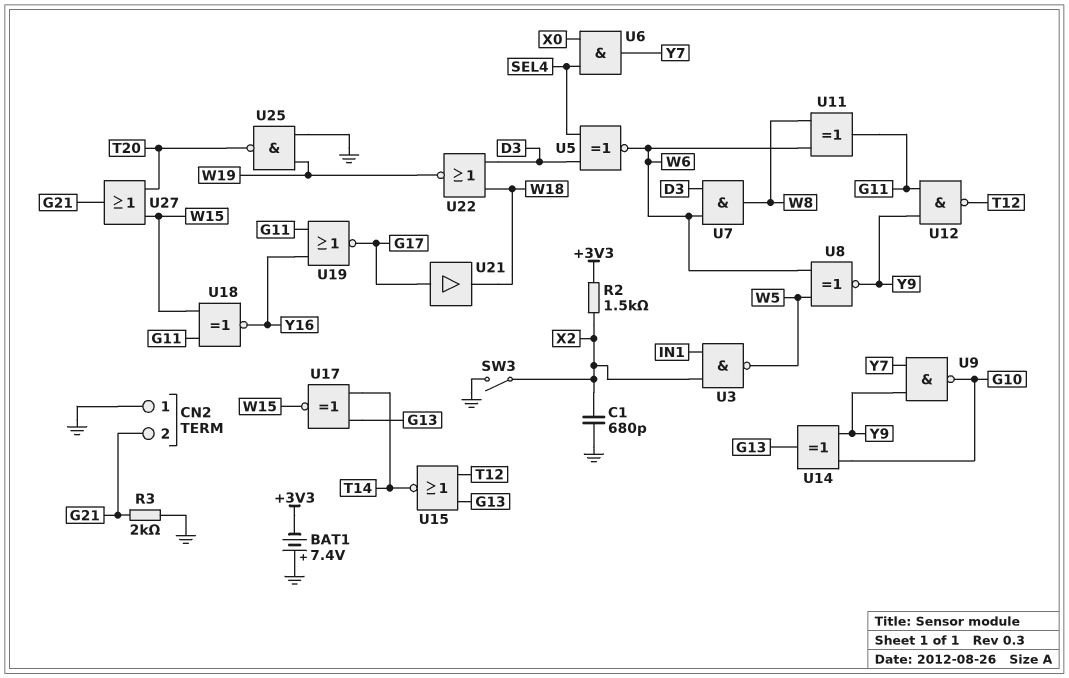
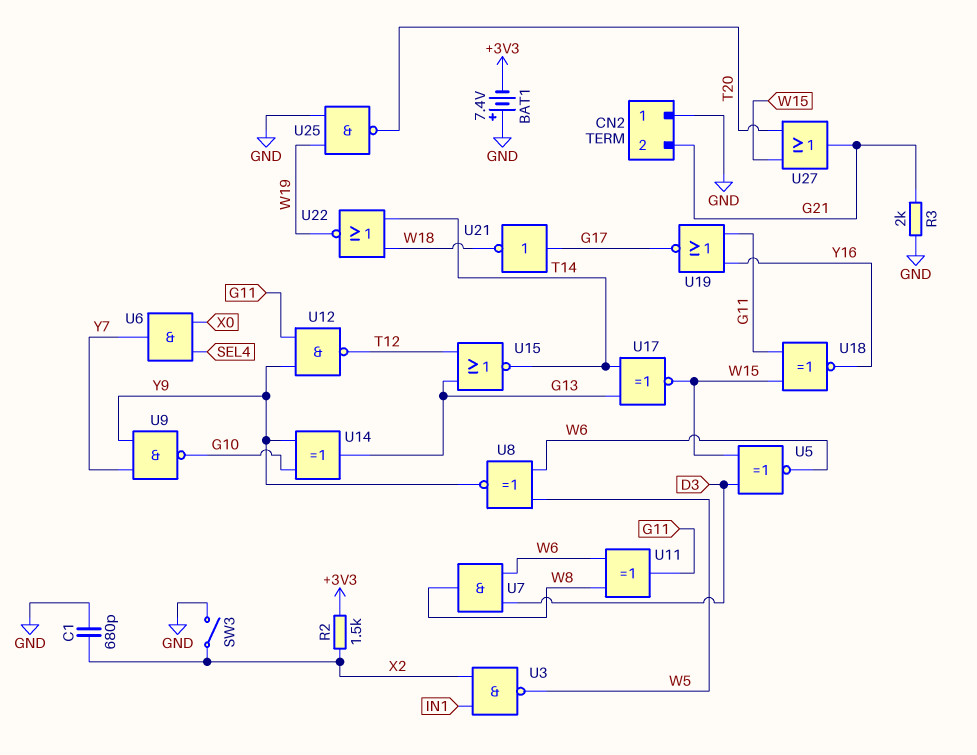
U5: XNOR (in D3, in SEL4, out W6) -> XNOR (in D3, in W15, out W6)
U21: buffer (in G17, out W18) -> NOT (in G17, out W18)
U22: NOR (in D3, in W18, out W19) -> NOR (in T14, in W18, out W19)

